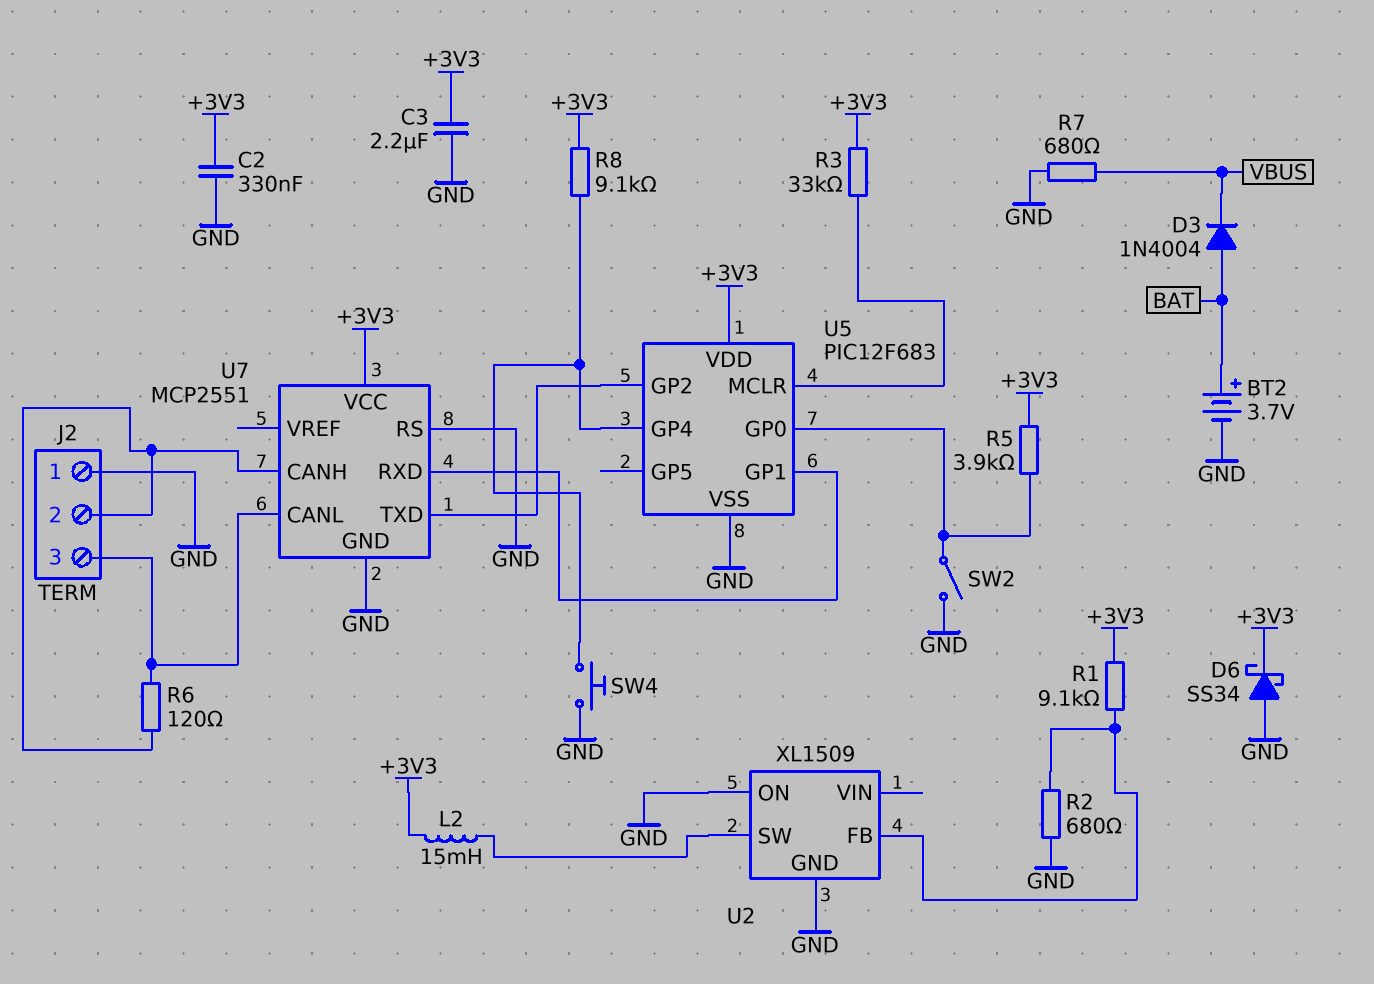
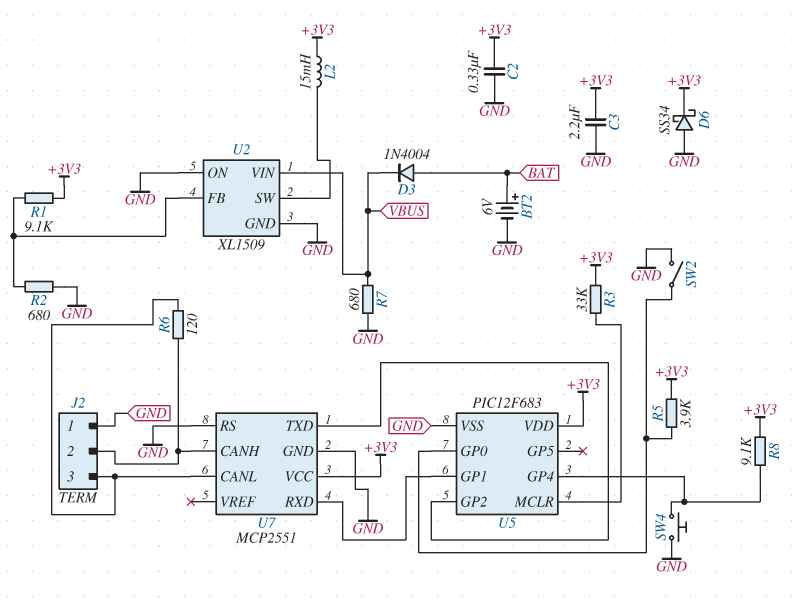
BT2: 3.7V (plus BAT, minus GND) -> 6V (plus BAT, minus GND)
U2 pin VIN: none -> VBUS

